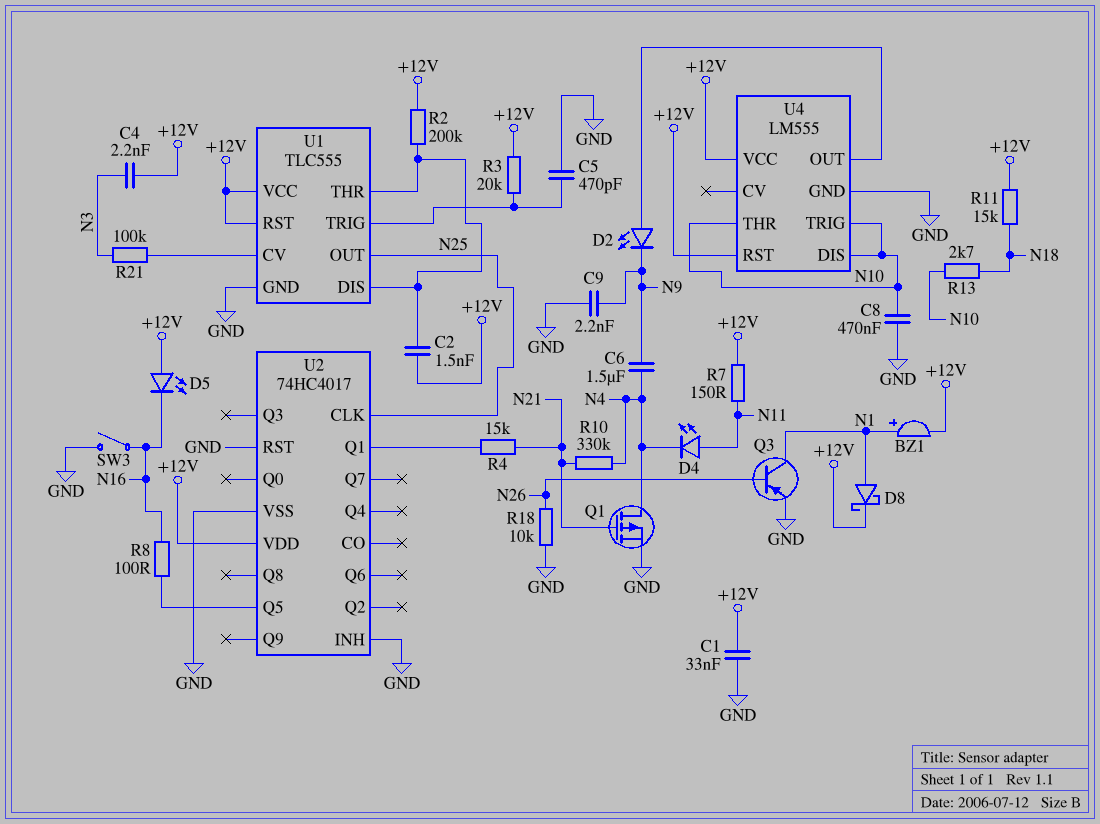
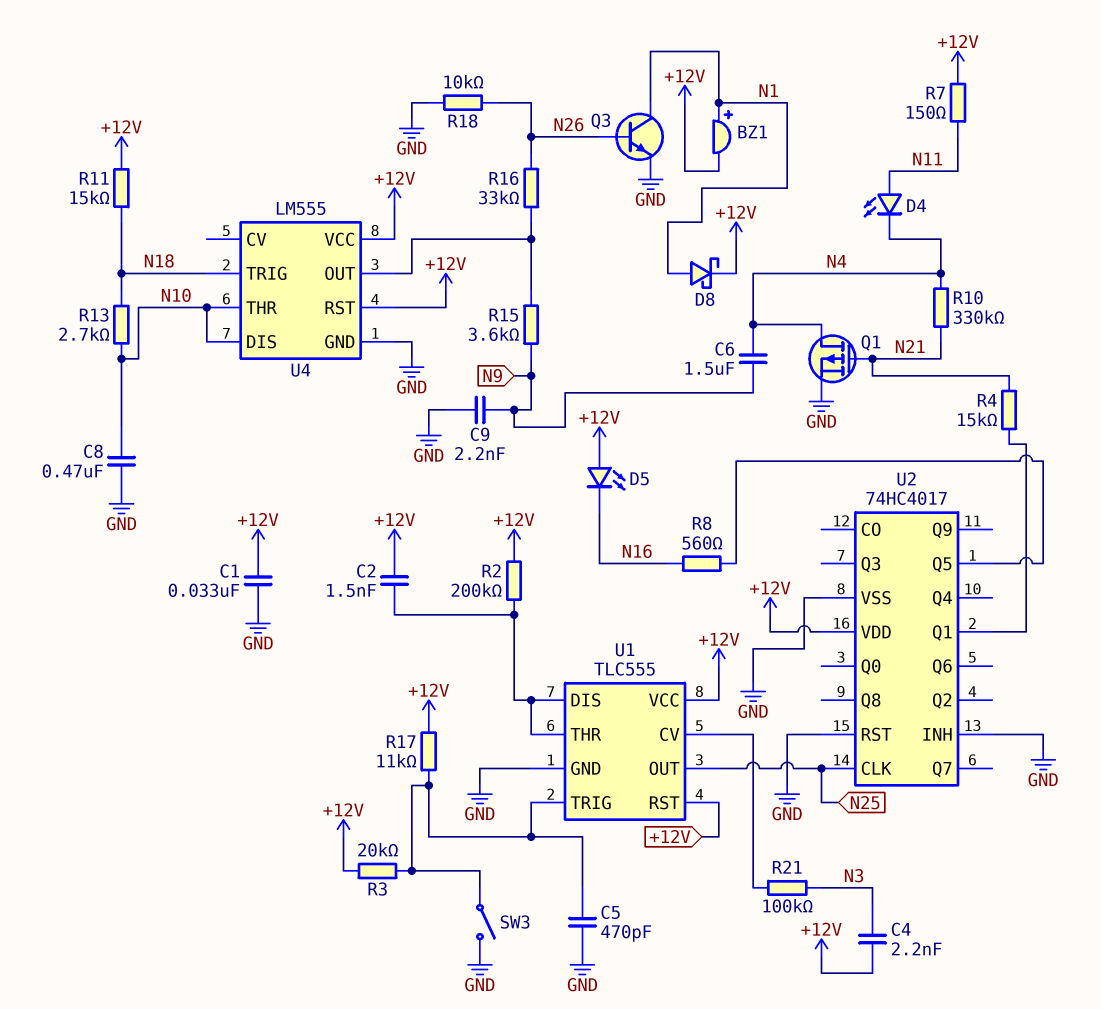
D2: LED (A U4/OUT, K N9) -> none
Q3: PNP (B N26, C N1, E GND) -> NPN (B N26, C N1, E GND)
R8: 100 (N16, U2/Q5) -> 560 (N16, U2/Q5)
R15: none -> 3.6k (N9, U4/OUT)
R16: none -> 33k (N26, U4/OUT)
R17: none -> 11k (+12V, U1/TRIG)
SW3: switch (GND, N16) -> switch (GND, U1/TRIG)
U4 pin TRIG: N10 -> N18

